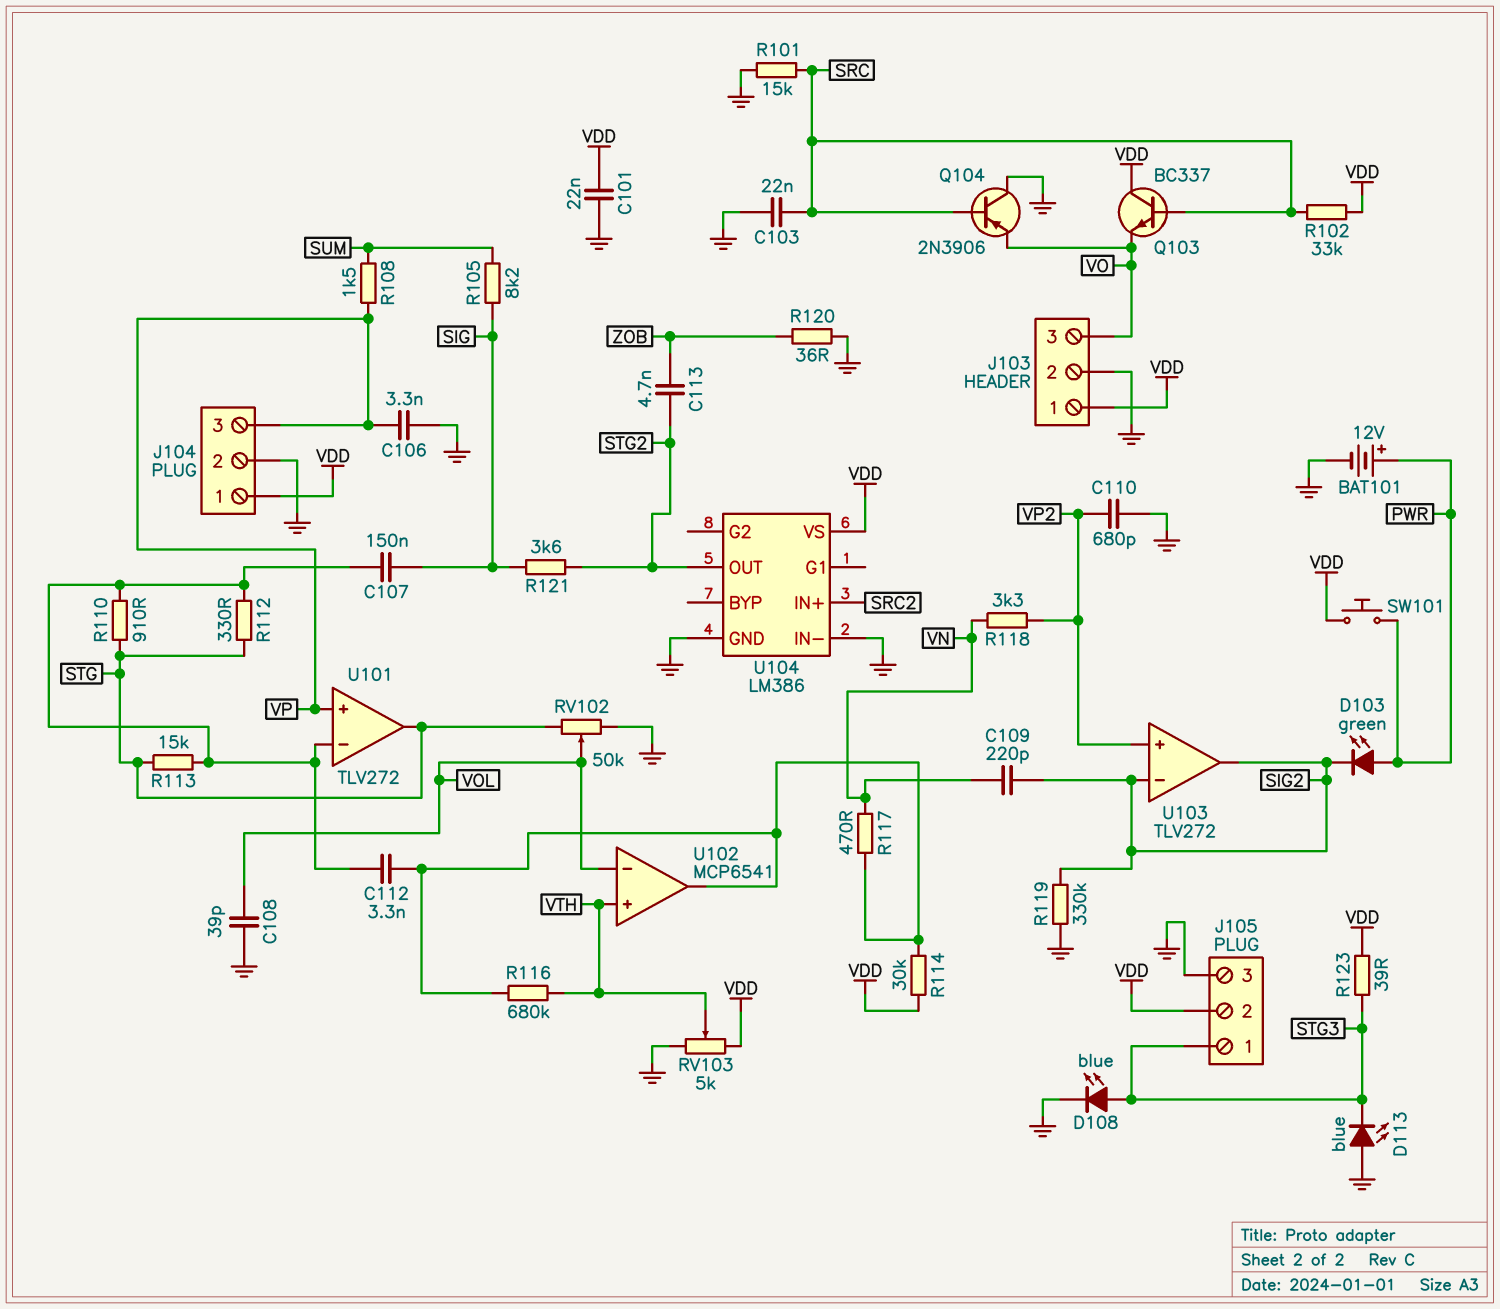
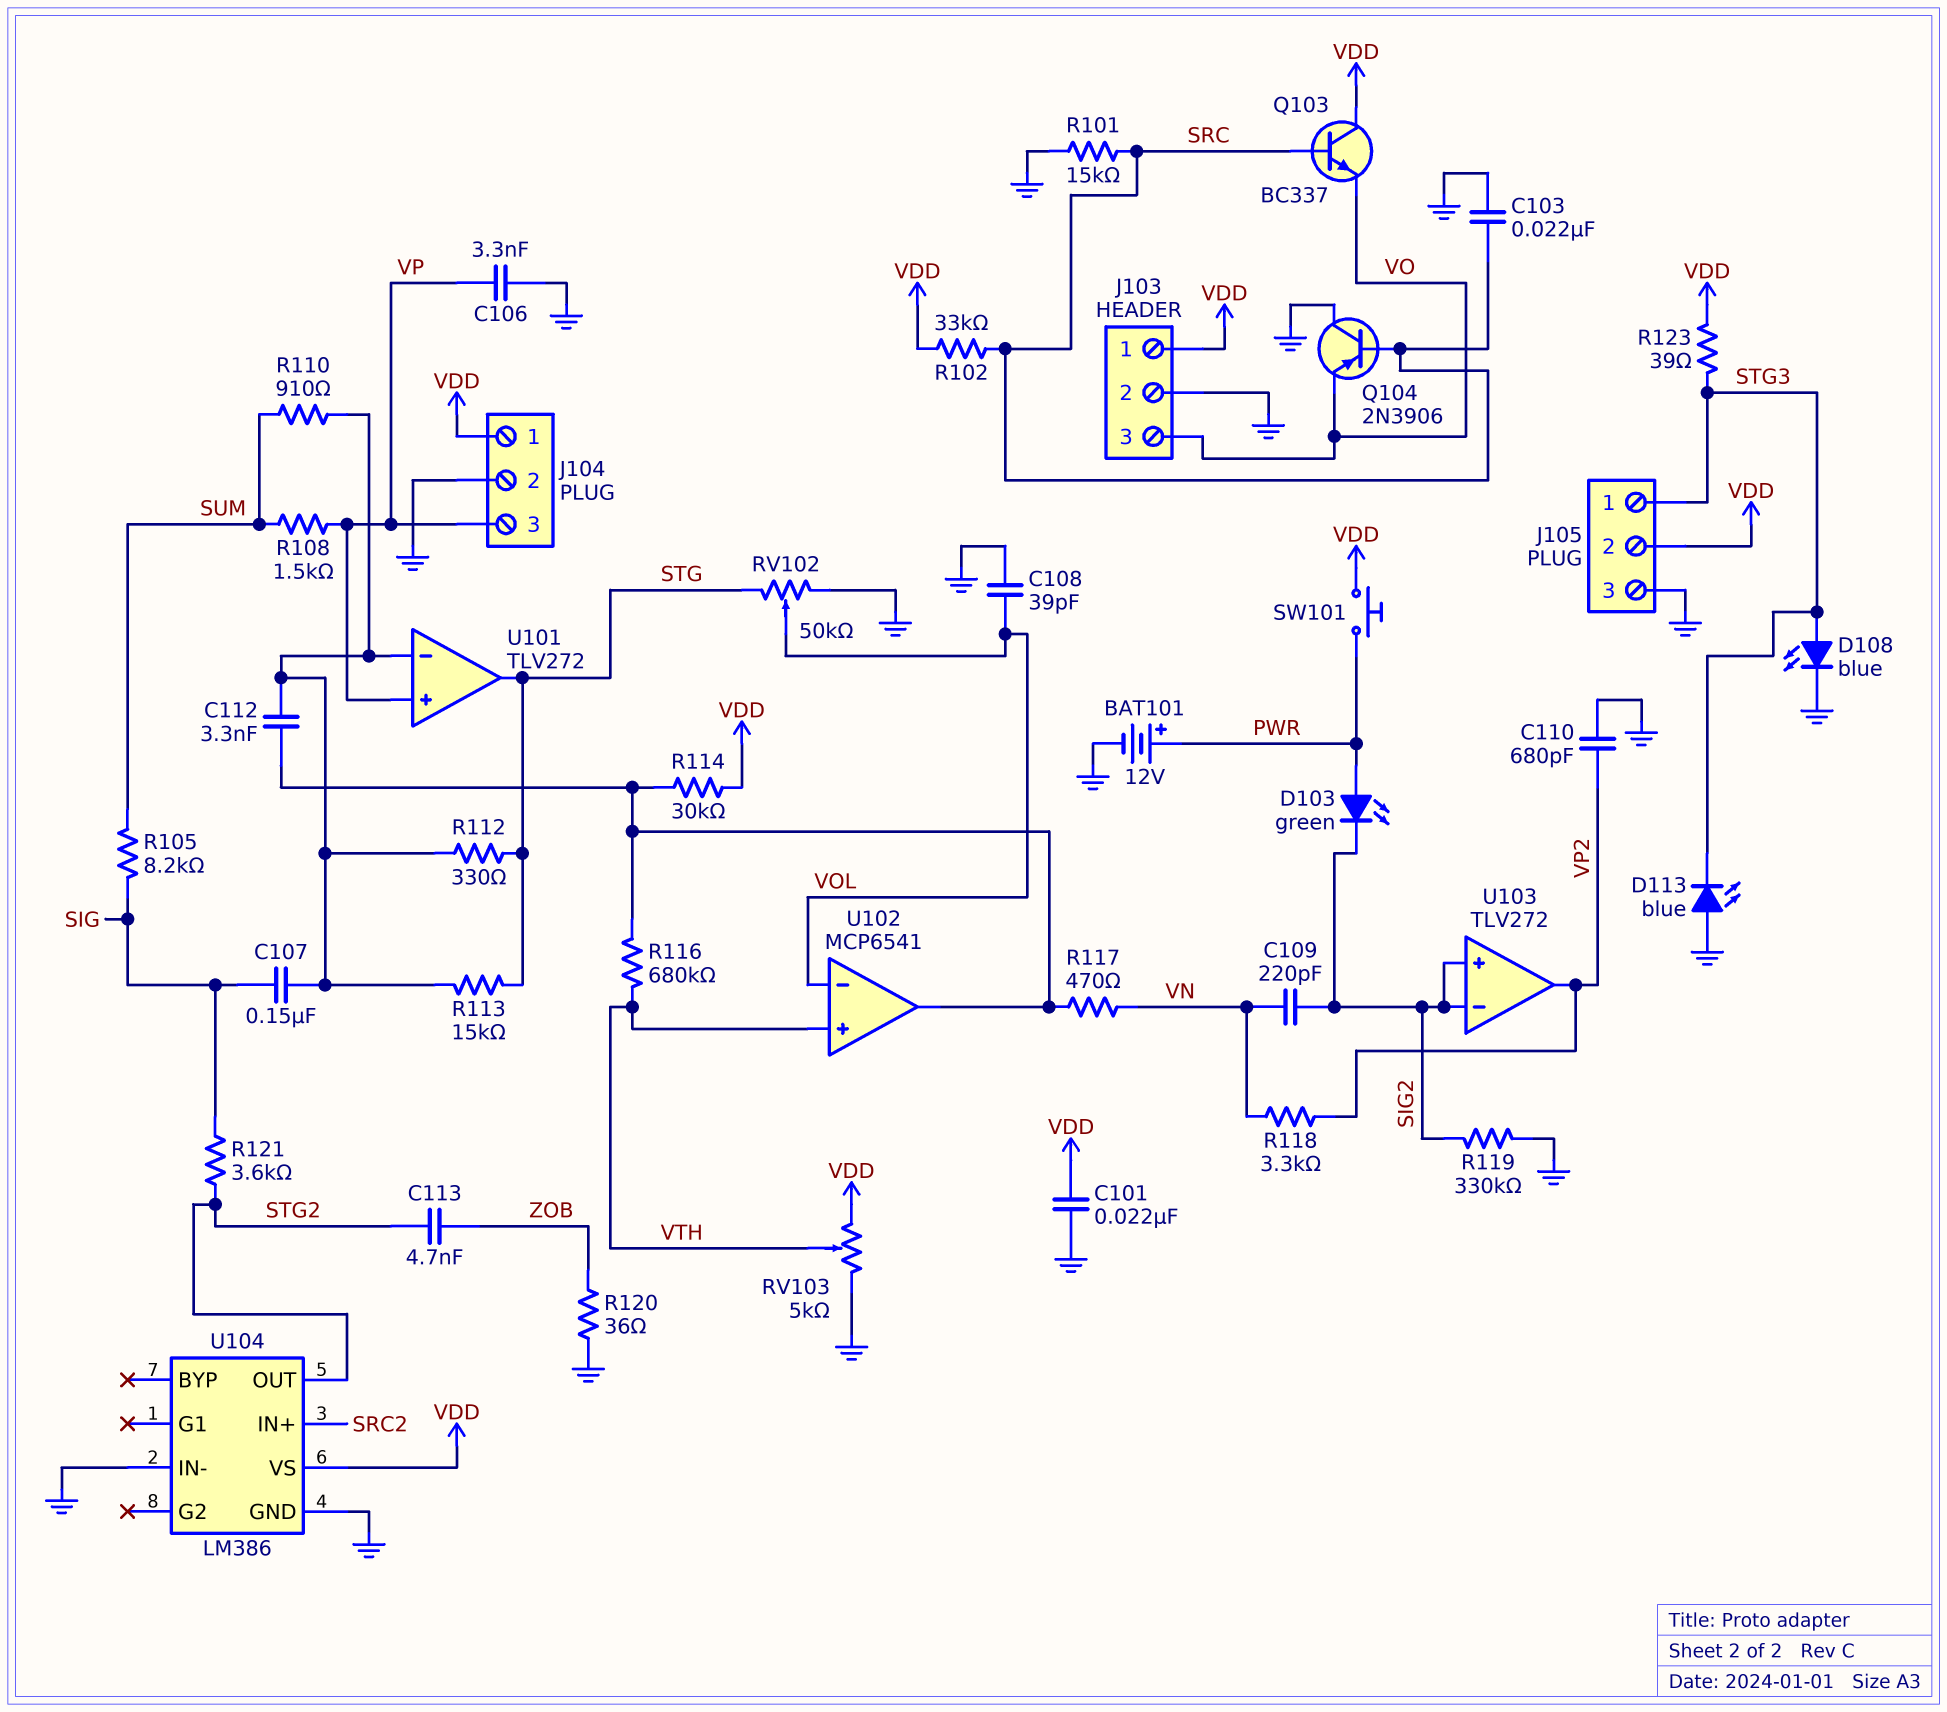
R110: 910 (STG, U101/in-) -> 910 (SUM, U101/in-)
U103 pin in+: VP2 -> SIG2
U103 pin out: SIG2 -> VP2

